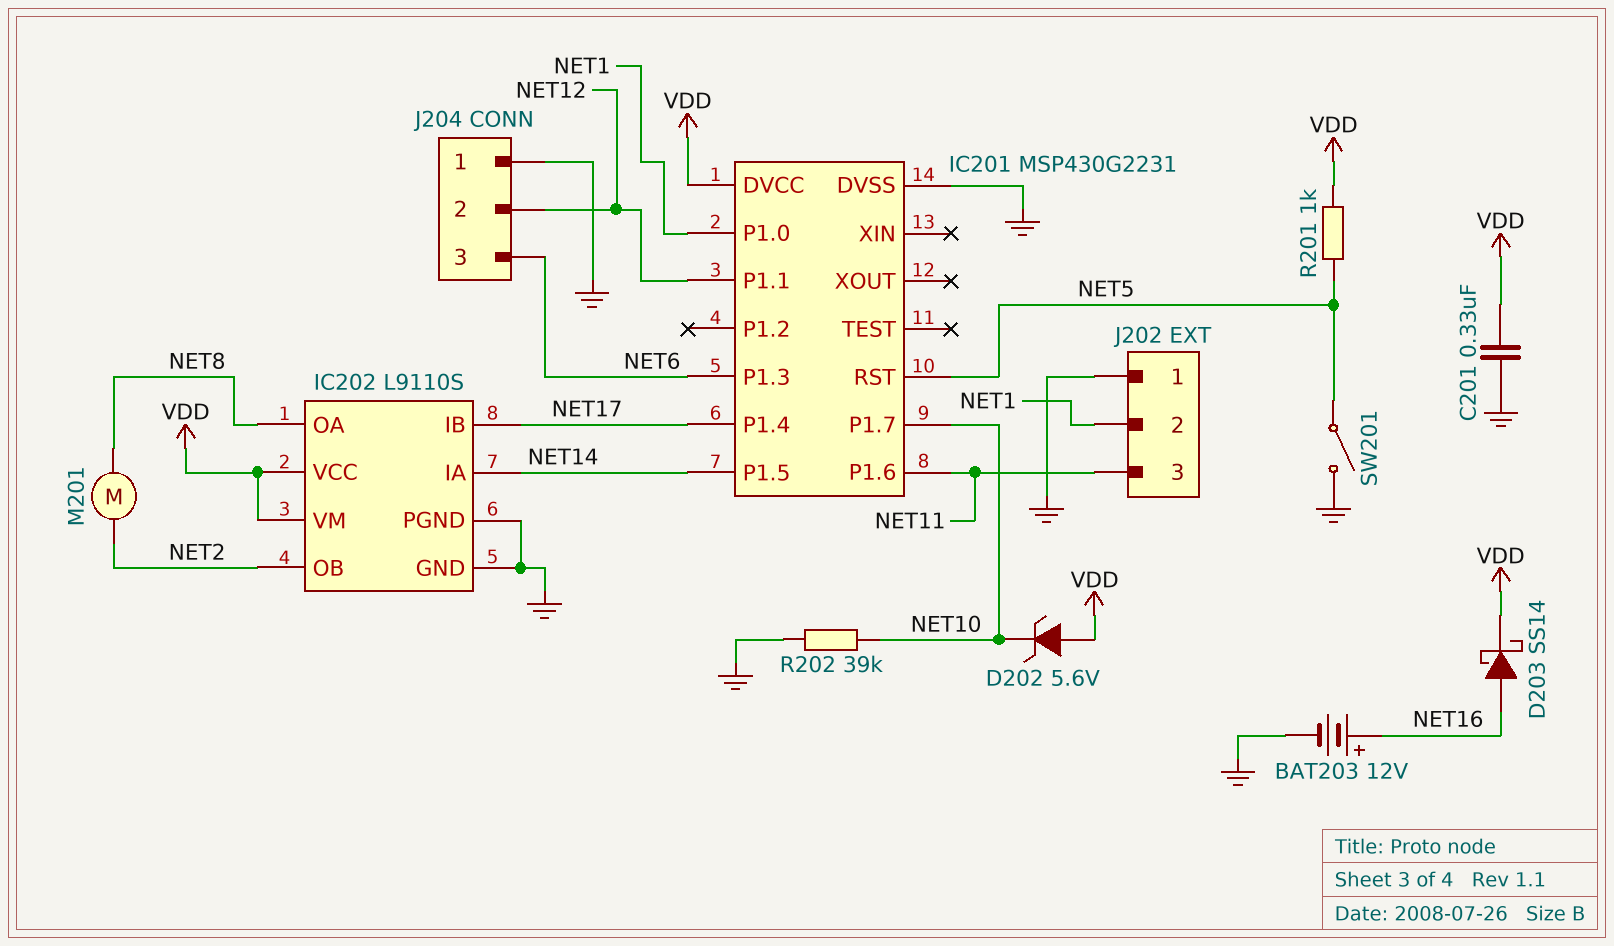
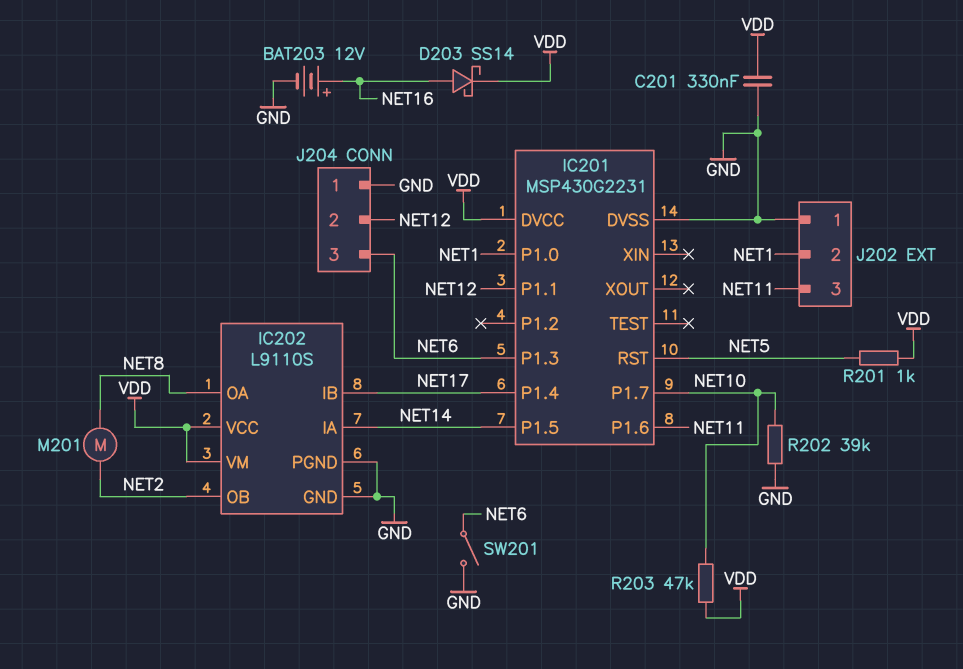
D202: zener 5.6V (A VDD, K NET10) -> none
R203: none -> 47k (NET10, VDD)
SW201: switch (GND, NET5) -> switch (GND, NET6)

